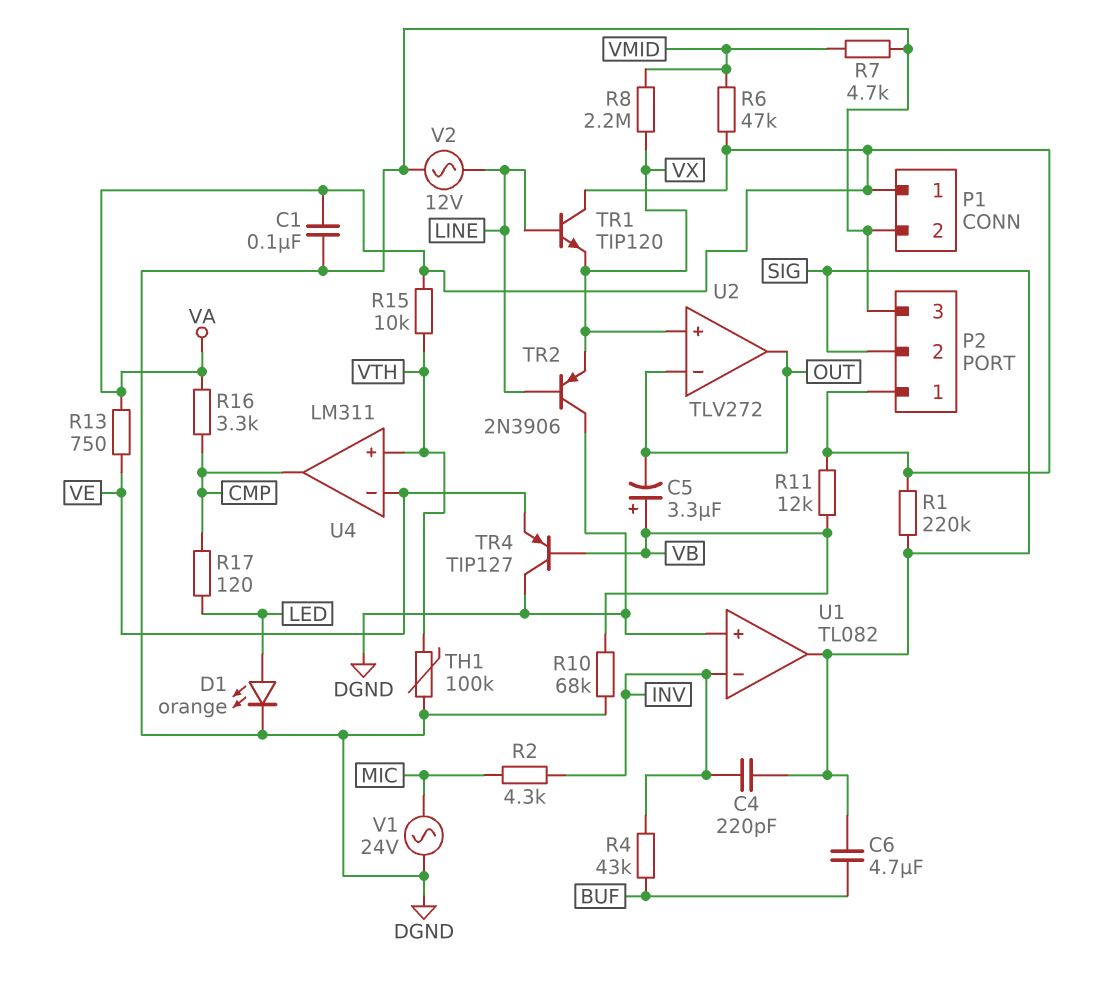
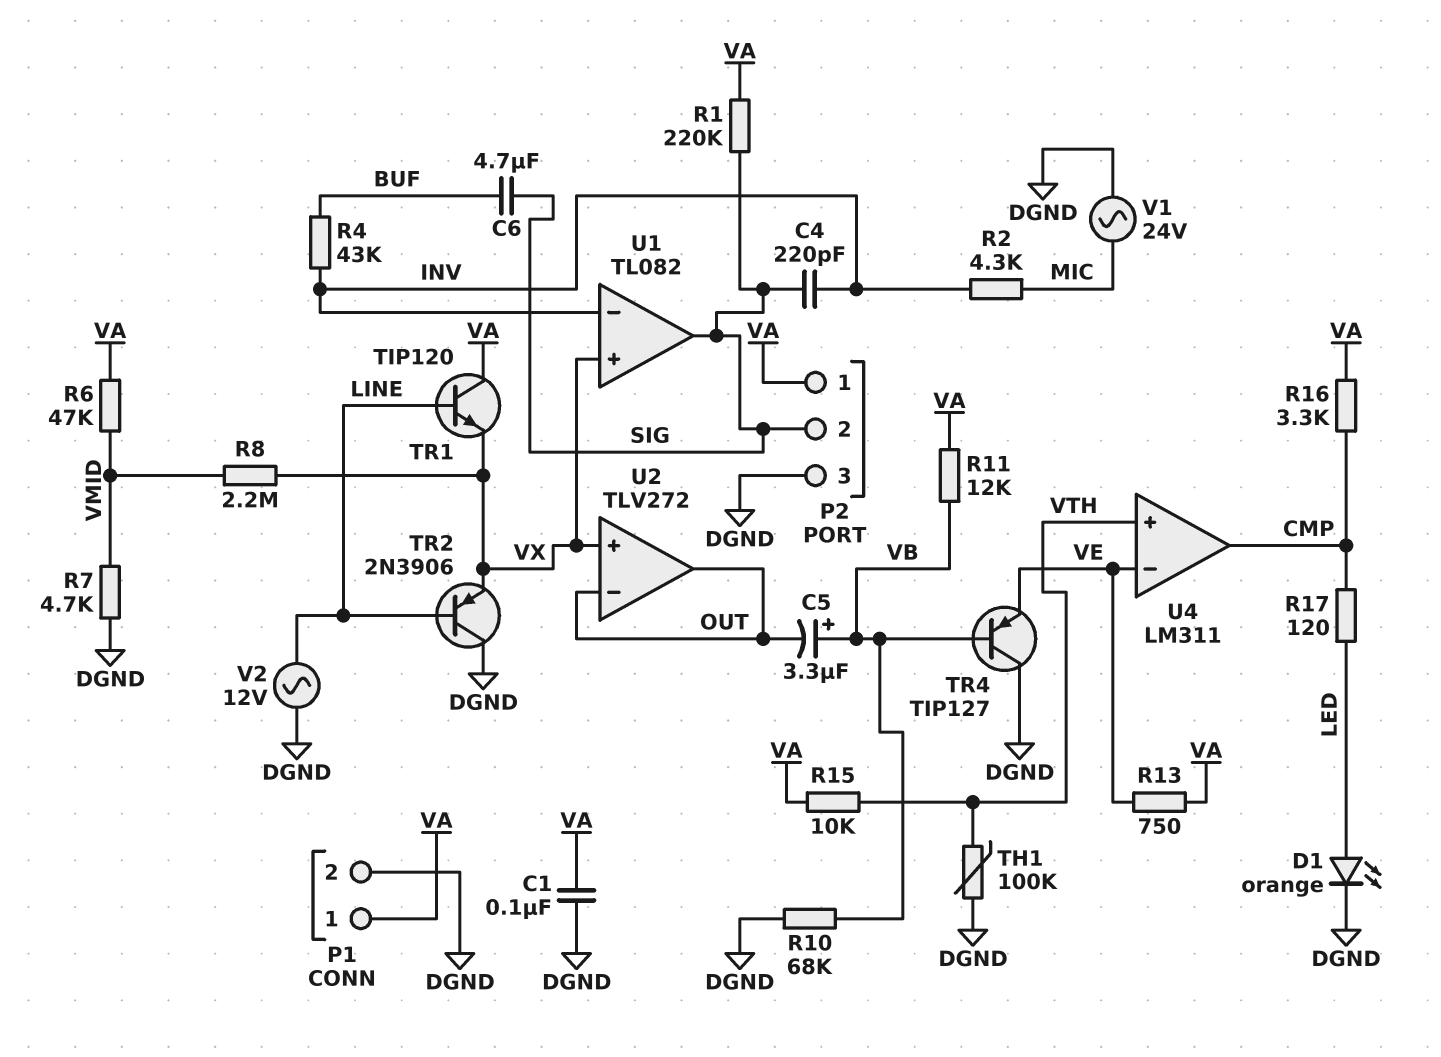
U1 pin in+: DGND -> VX

